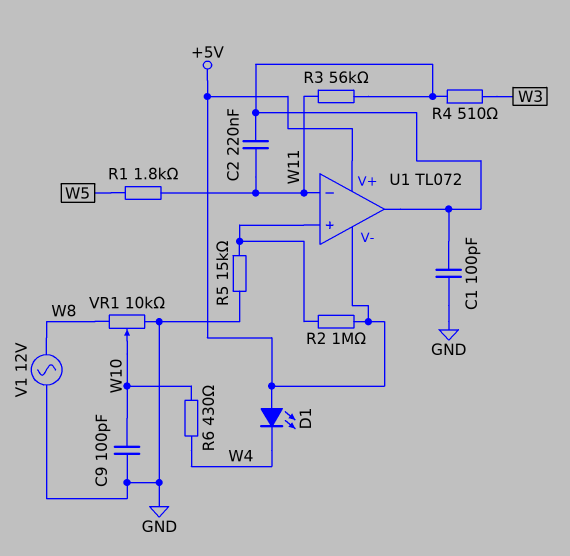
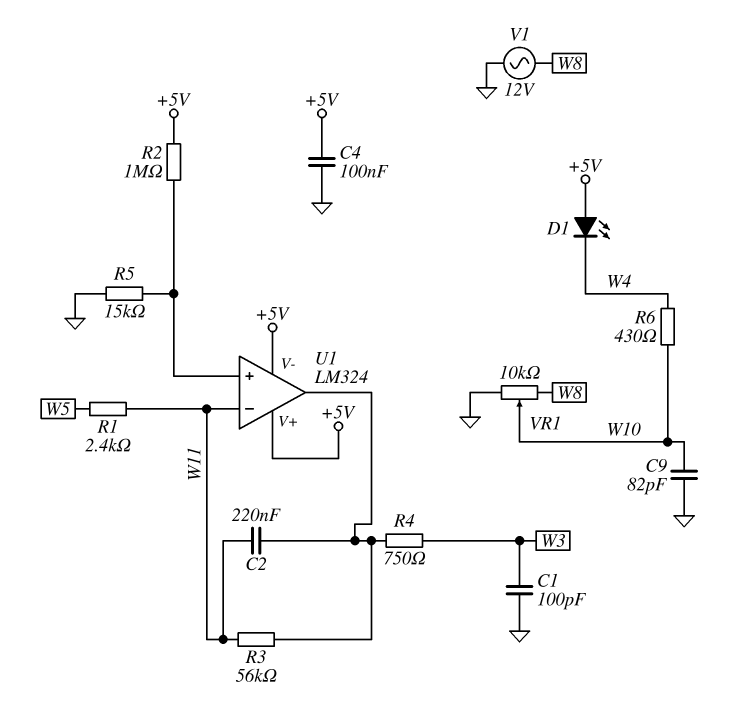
C1: 100pF (GND, U1/out) -> 100pF (GND, W3)
C4: none -> 100nF (+5V, GND)
C9: 100pF (GND, W10) -> 82pF (GND, W10)
R1: 1.8k (W5, W11) -> 2.4k (W5, W11)
R4: 510 (U1/out, W3) -> 750 (U1/out, W3)
U1: TL072 -> LM324

